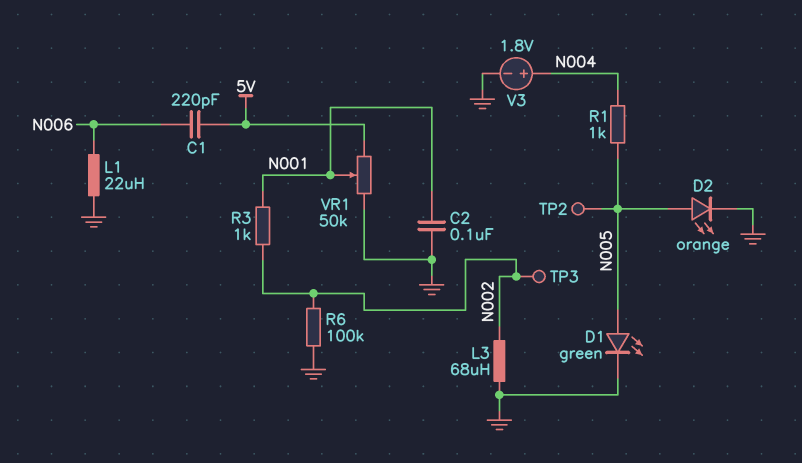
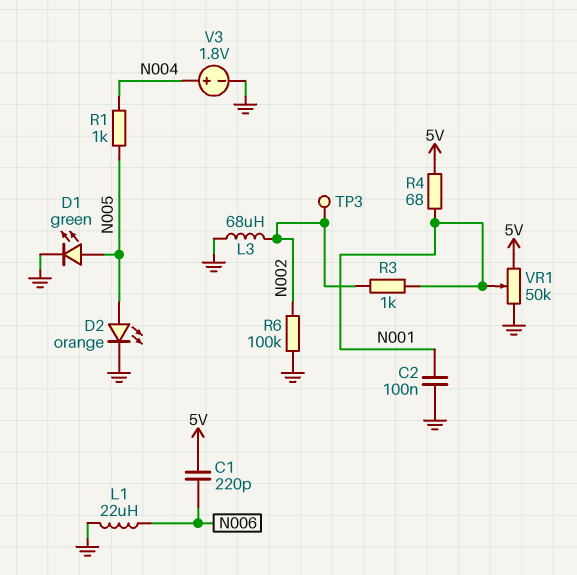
R4: none -> 68 (5V, N001)
TP2: test point (N005) -> none

